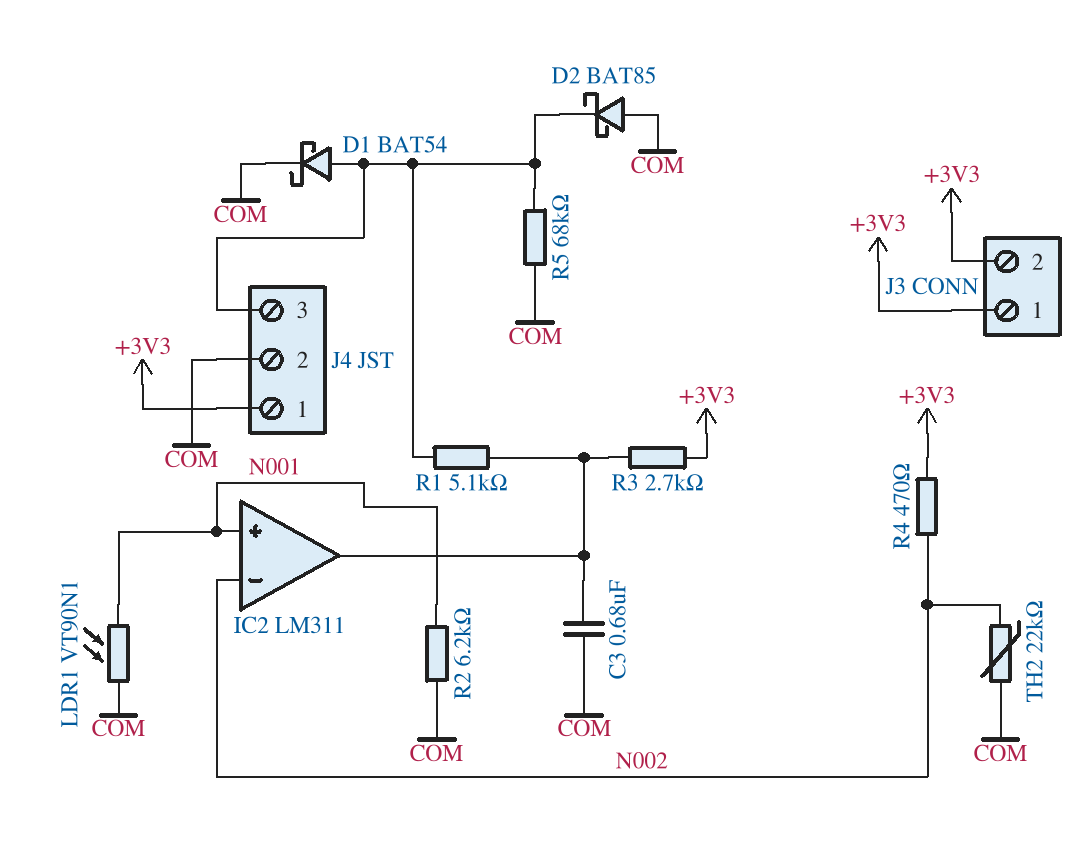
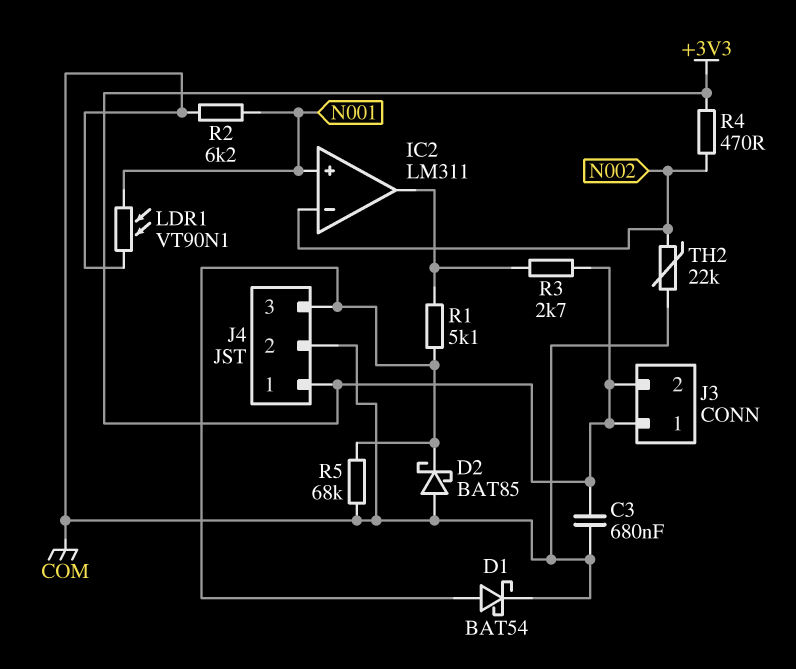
C3: 680nF (COM, IC2/out) -> 680nF (+3V3, COM)

